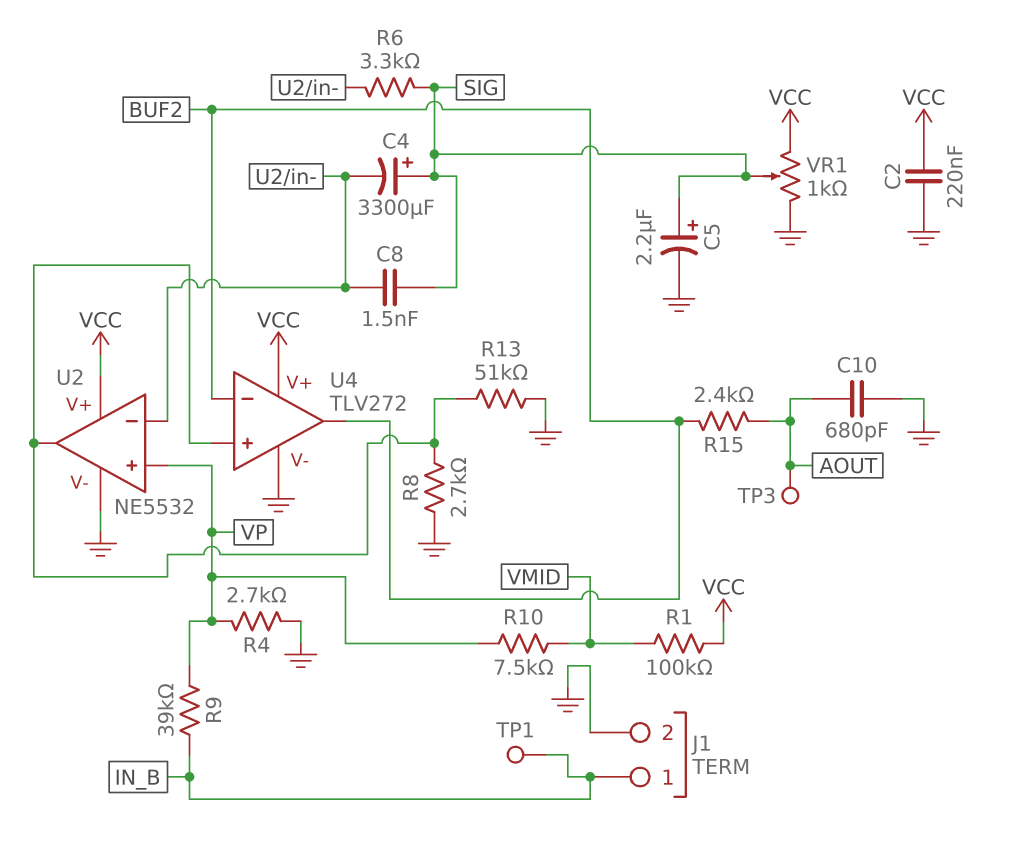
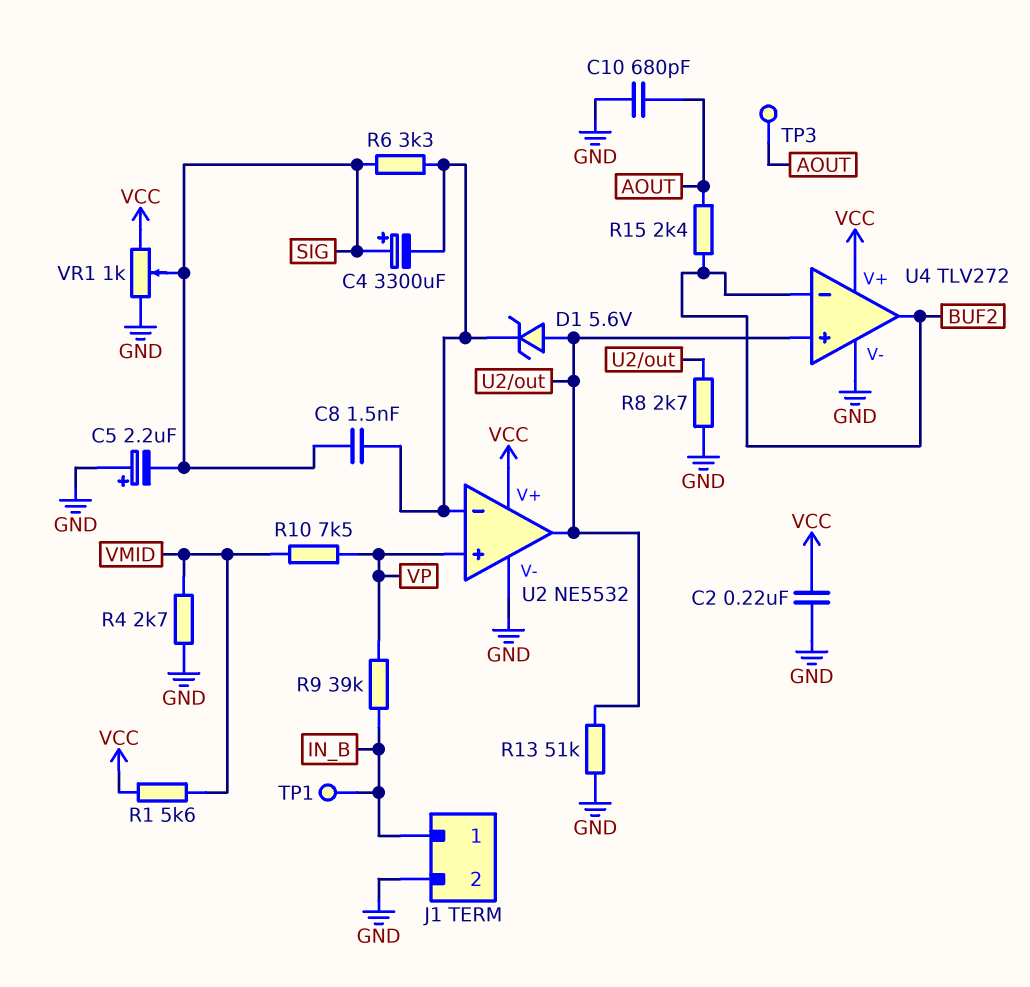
C5: 2.2uF (plus SIG, minus GND) -> 2.2uF (plus GND, minus SIG)
D1: none -> zener 5.6V (A U2/out, K U2/in-)
R1: 100k (VCC, VMID) -> 5.6k (VCC, VMID)
R4: 2.7k (GND, VP) -> 2.7k (GND, VMID)

